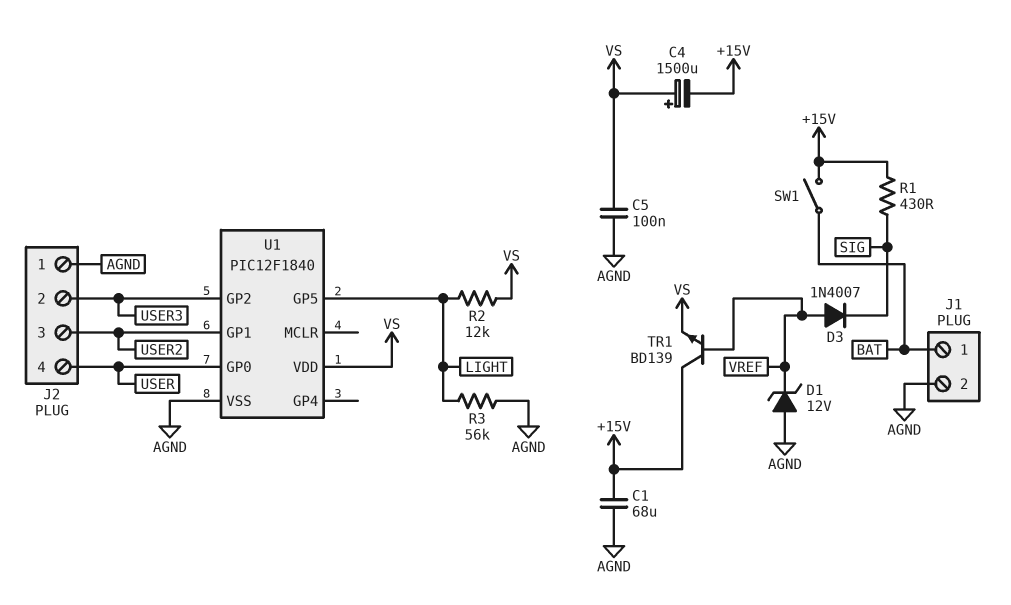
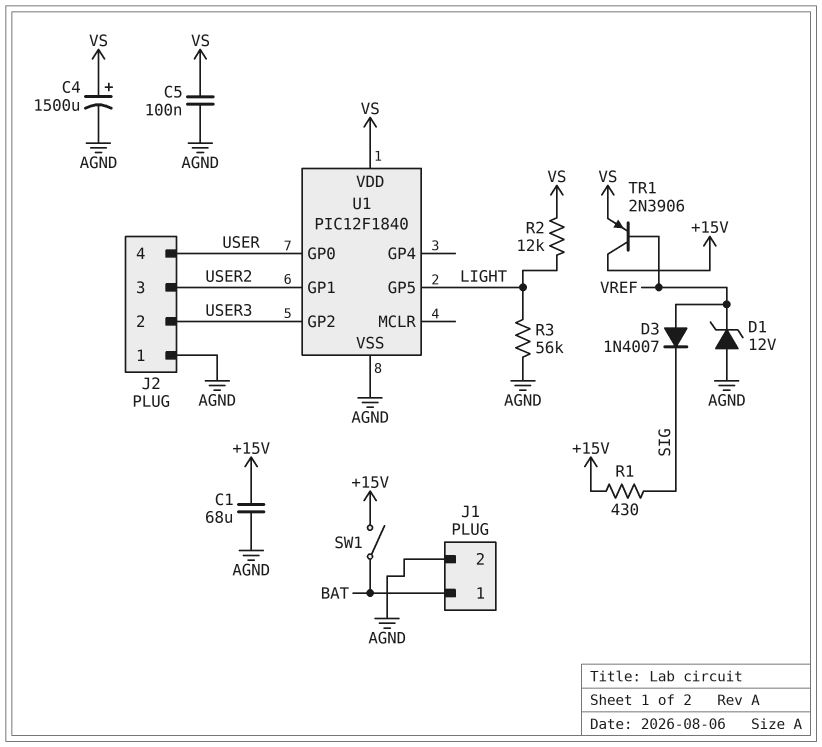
C4: 1500uF (plus VS, minus +15V) -> 1500uF (plus VS, minus AGND)
TR1: NPN BD139 (B VREF, C +15V, E VS) -> PNP 2N3906 (B VREF, C +15V, E VS)

